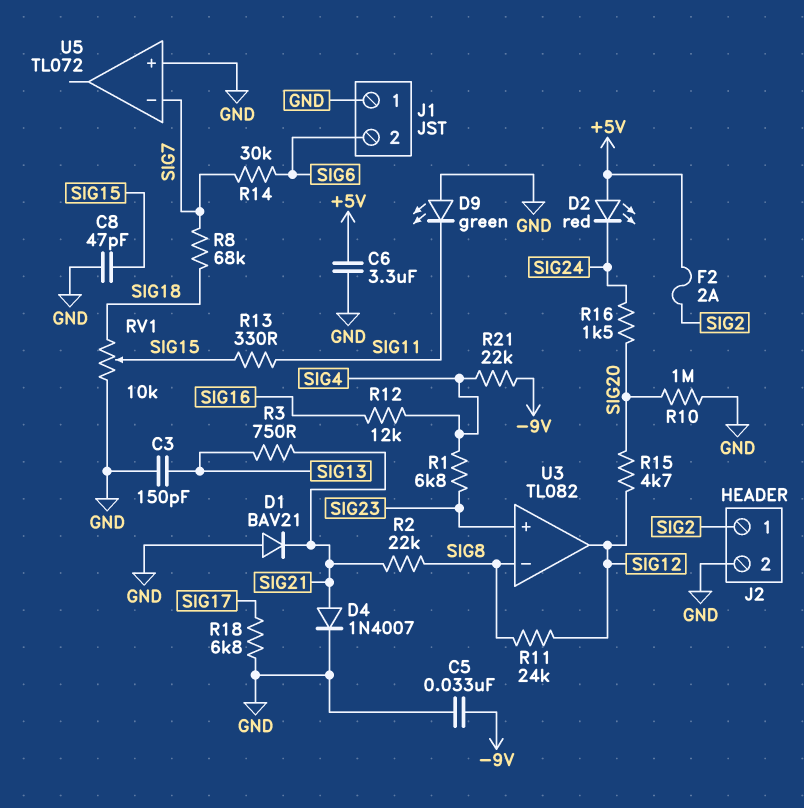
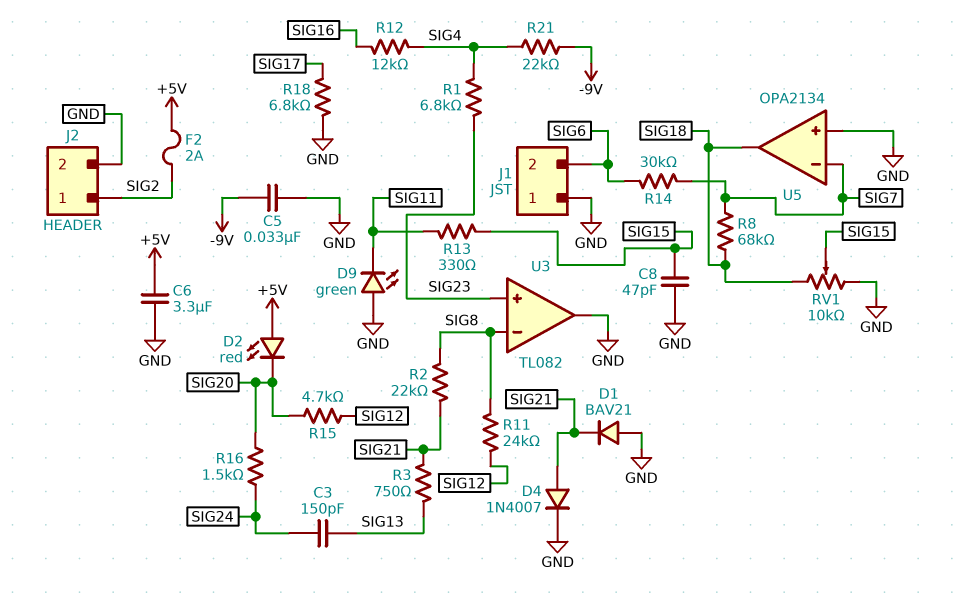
C3: 150pF (GND, SIG13) -> 150pF (SIG13, SIG24)
D2: LED red (A +5V, K SIG24) -> LED red (A +5V, K SIG20)
R10: 1M (GND, SIG20) -> none
U3 pin out: SIG12 -> GND
U5: TL072 -> OPA2134
U5 pin out: none -> SIG18

